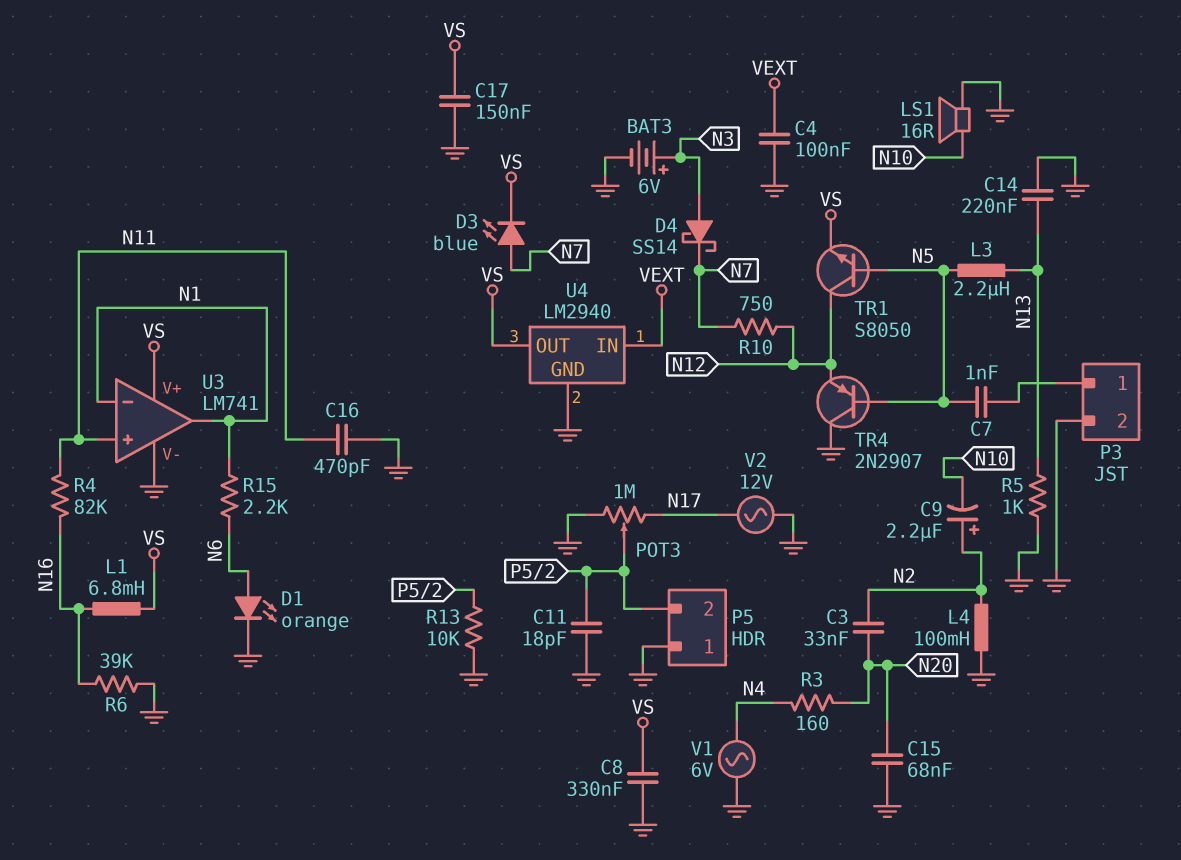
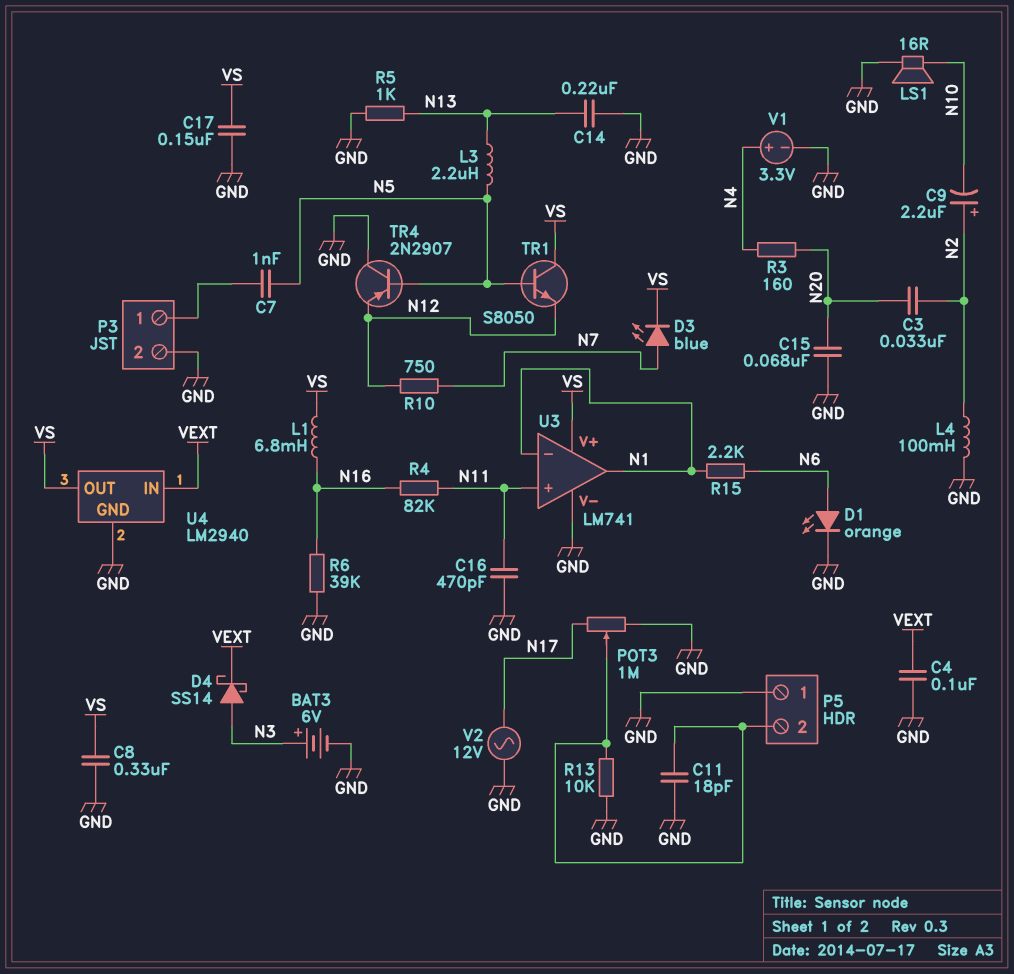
D4: schottky SS14 (A N3, K N7) -> schottky SS14 (A N3, K VEXT)
TR1: NPN S8050 (B N5, C N12, E VS) -> NPN S8050 (B N5, C VS, E N12)
V1: AC 6V (GND, N4) -> 3.3V (plus N4, minus GND)

